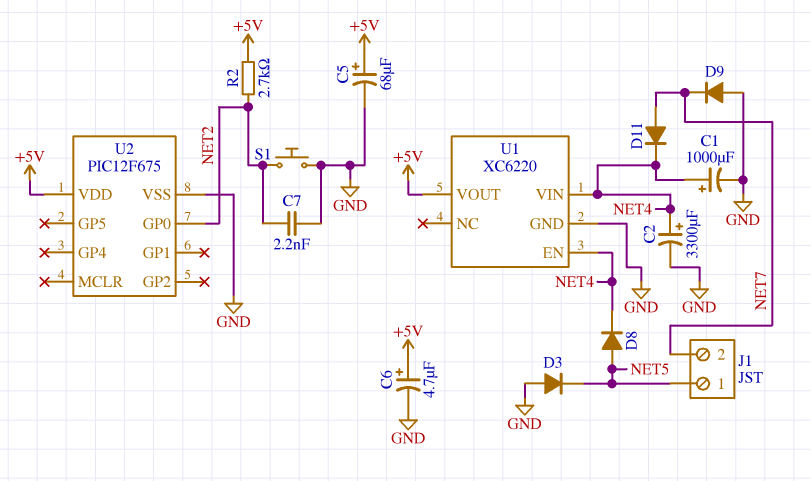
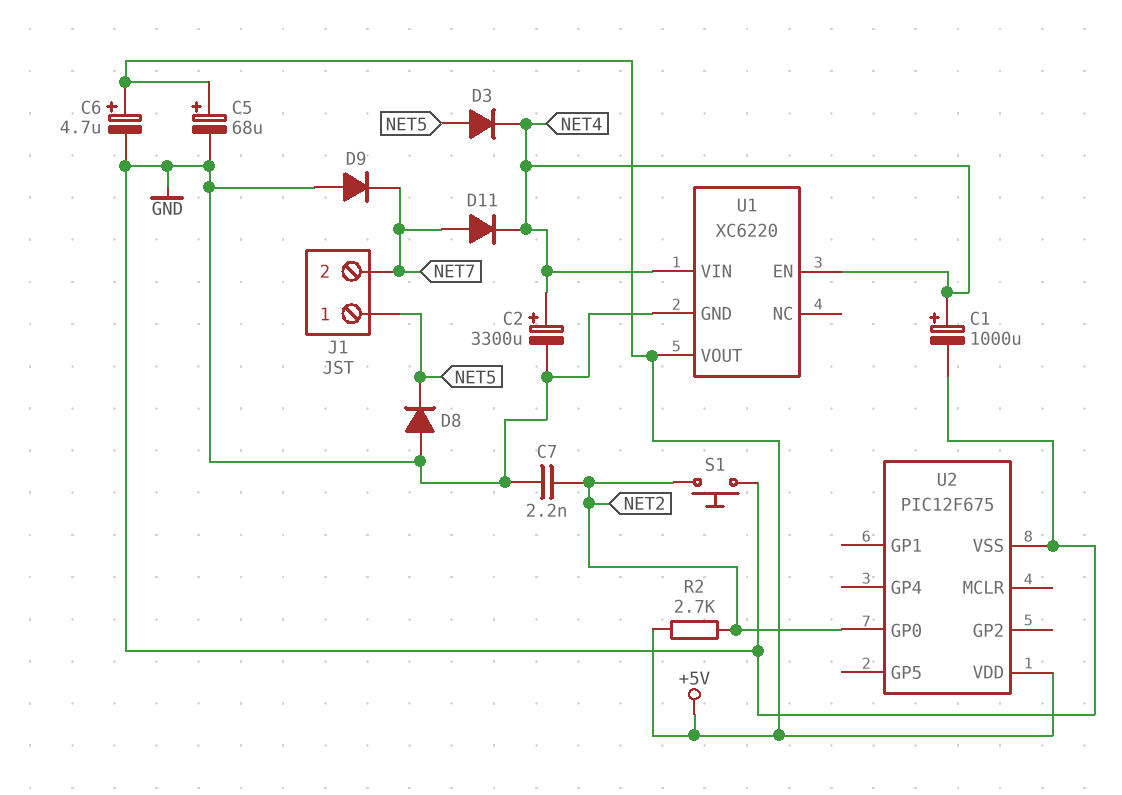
D3: diode (A GND, K NET5) -> diode (A NET5, K NET4)
D8: diode (A NET5, K NET4) -> diode (A GND, K NET5)

